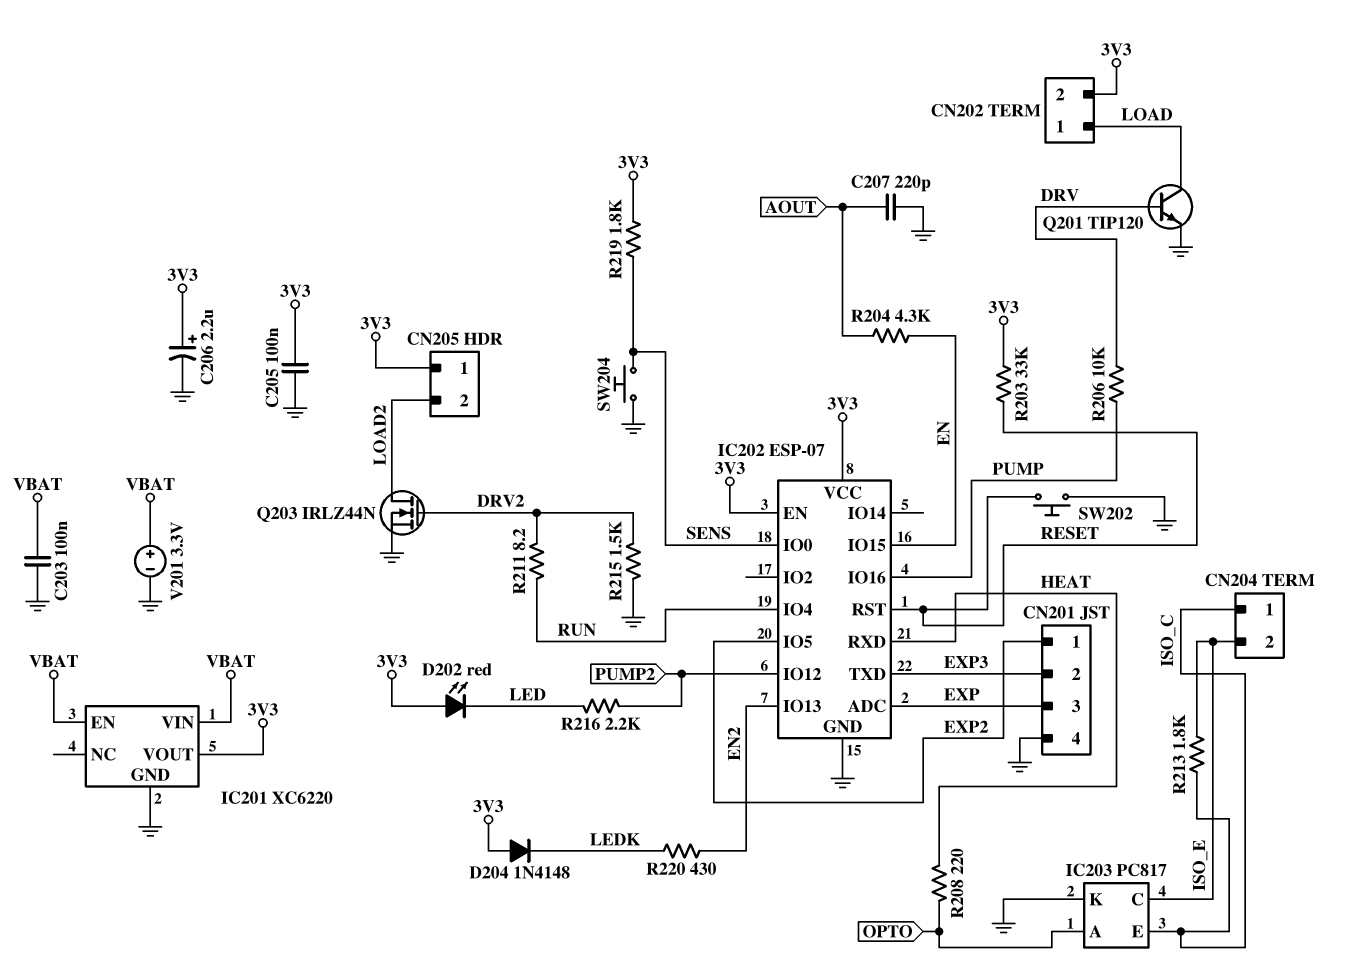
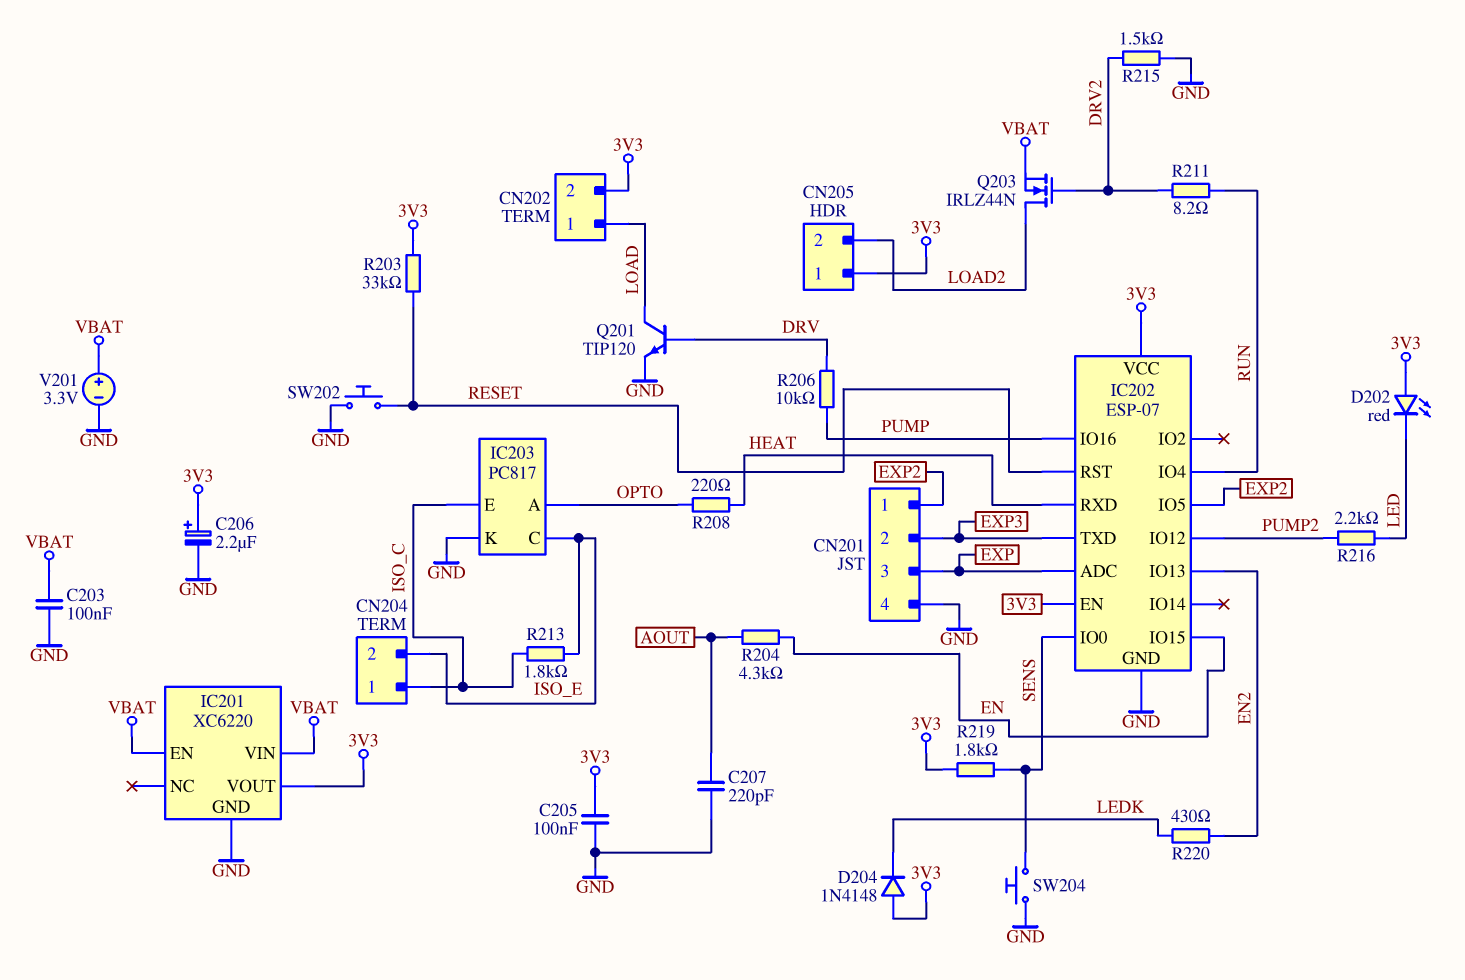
Q203: NMOS IRLZ44N (G DRV2, D LOAD2, S GND) -> NMOS IRLZ44N (G DRV2, D LOAD2, S VBAT)

